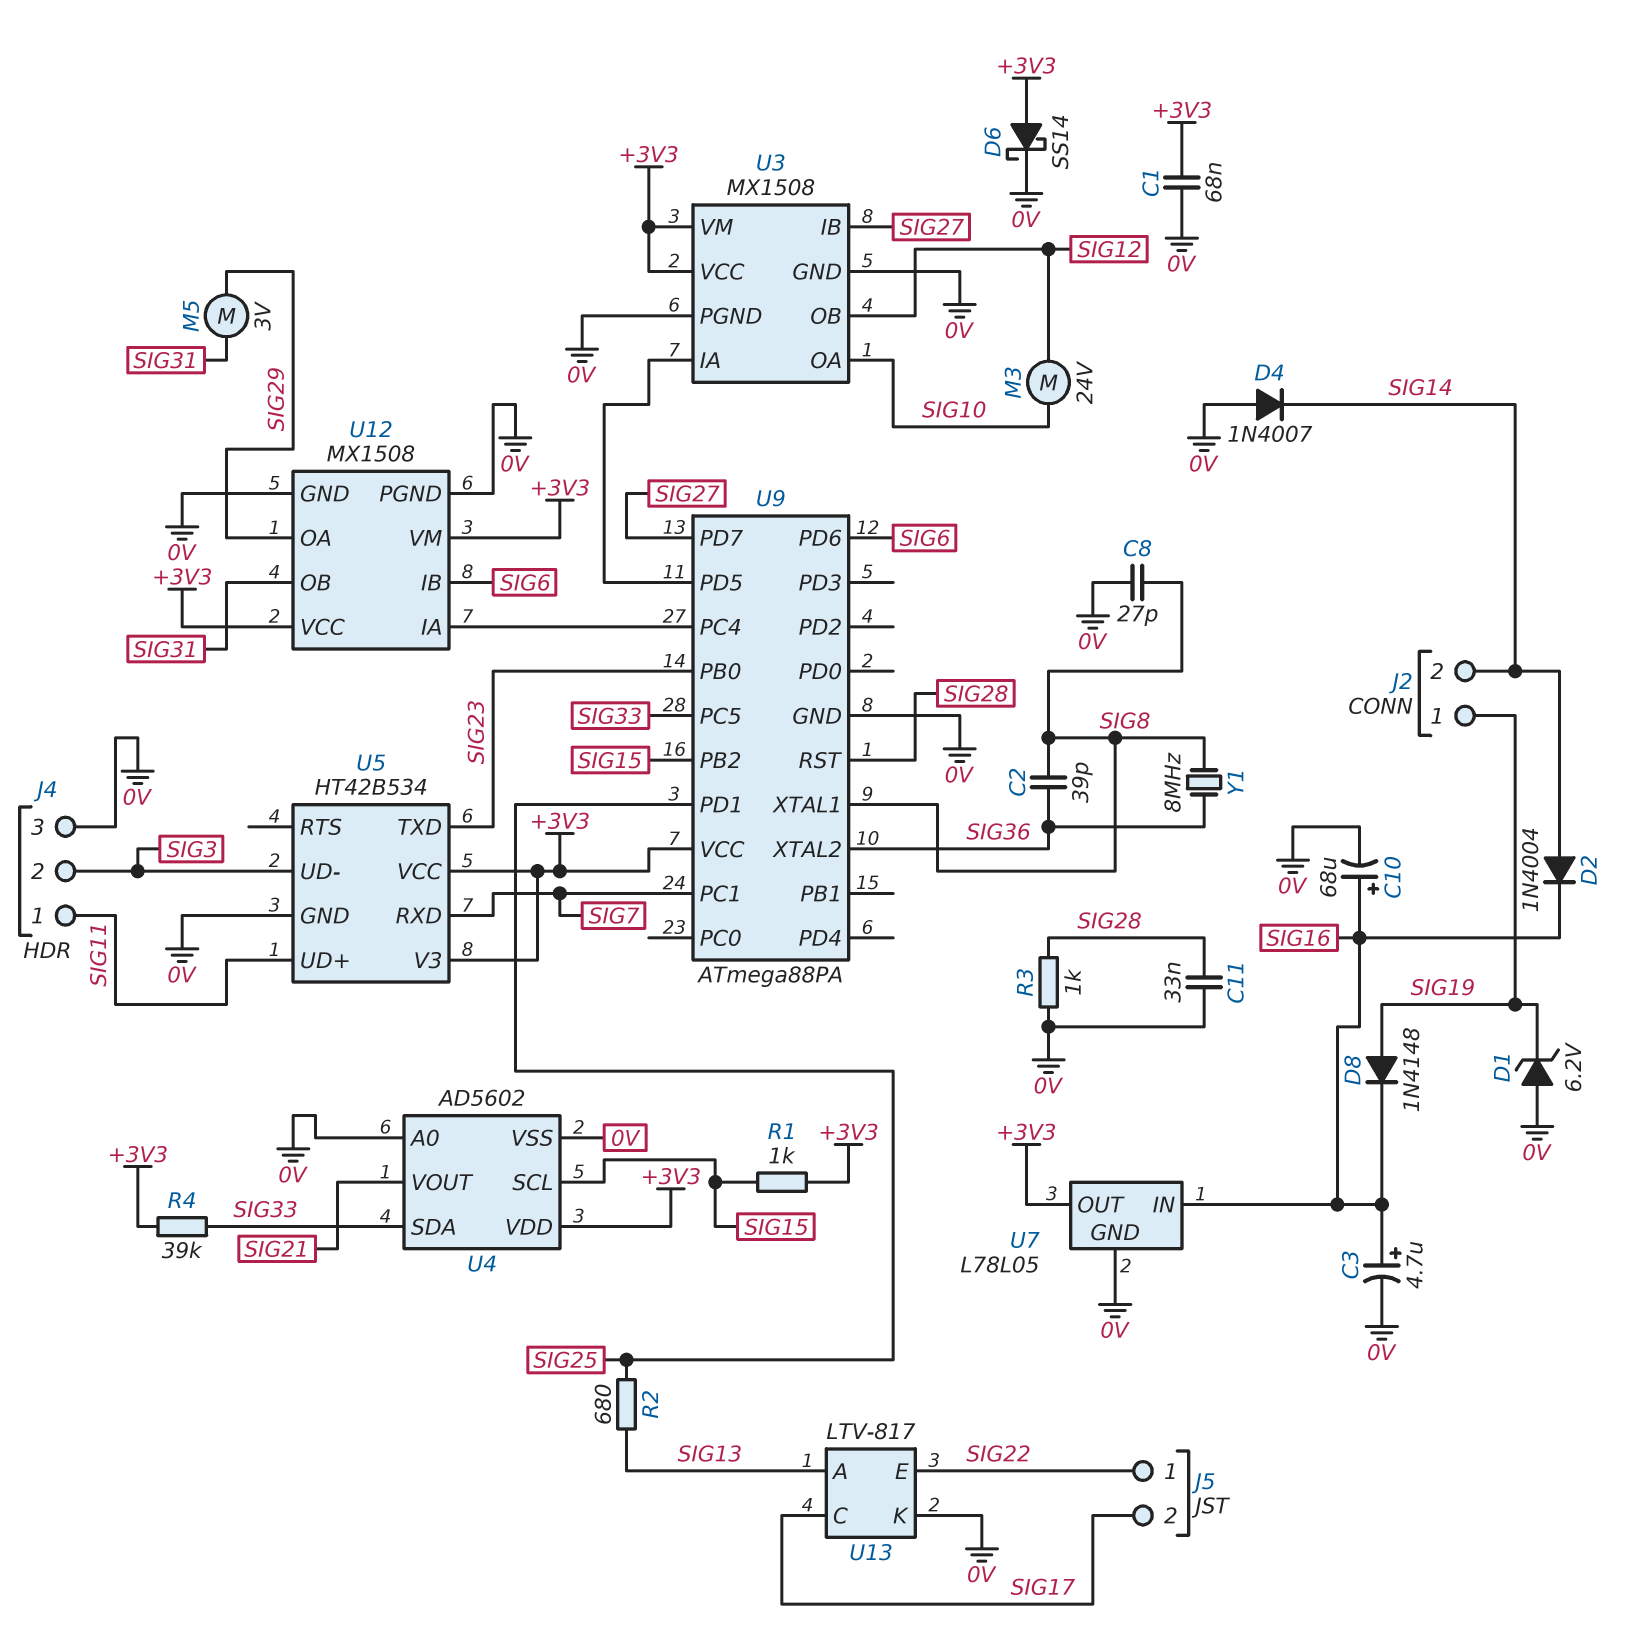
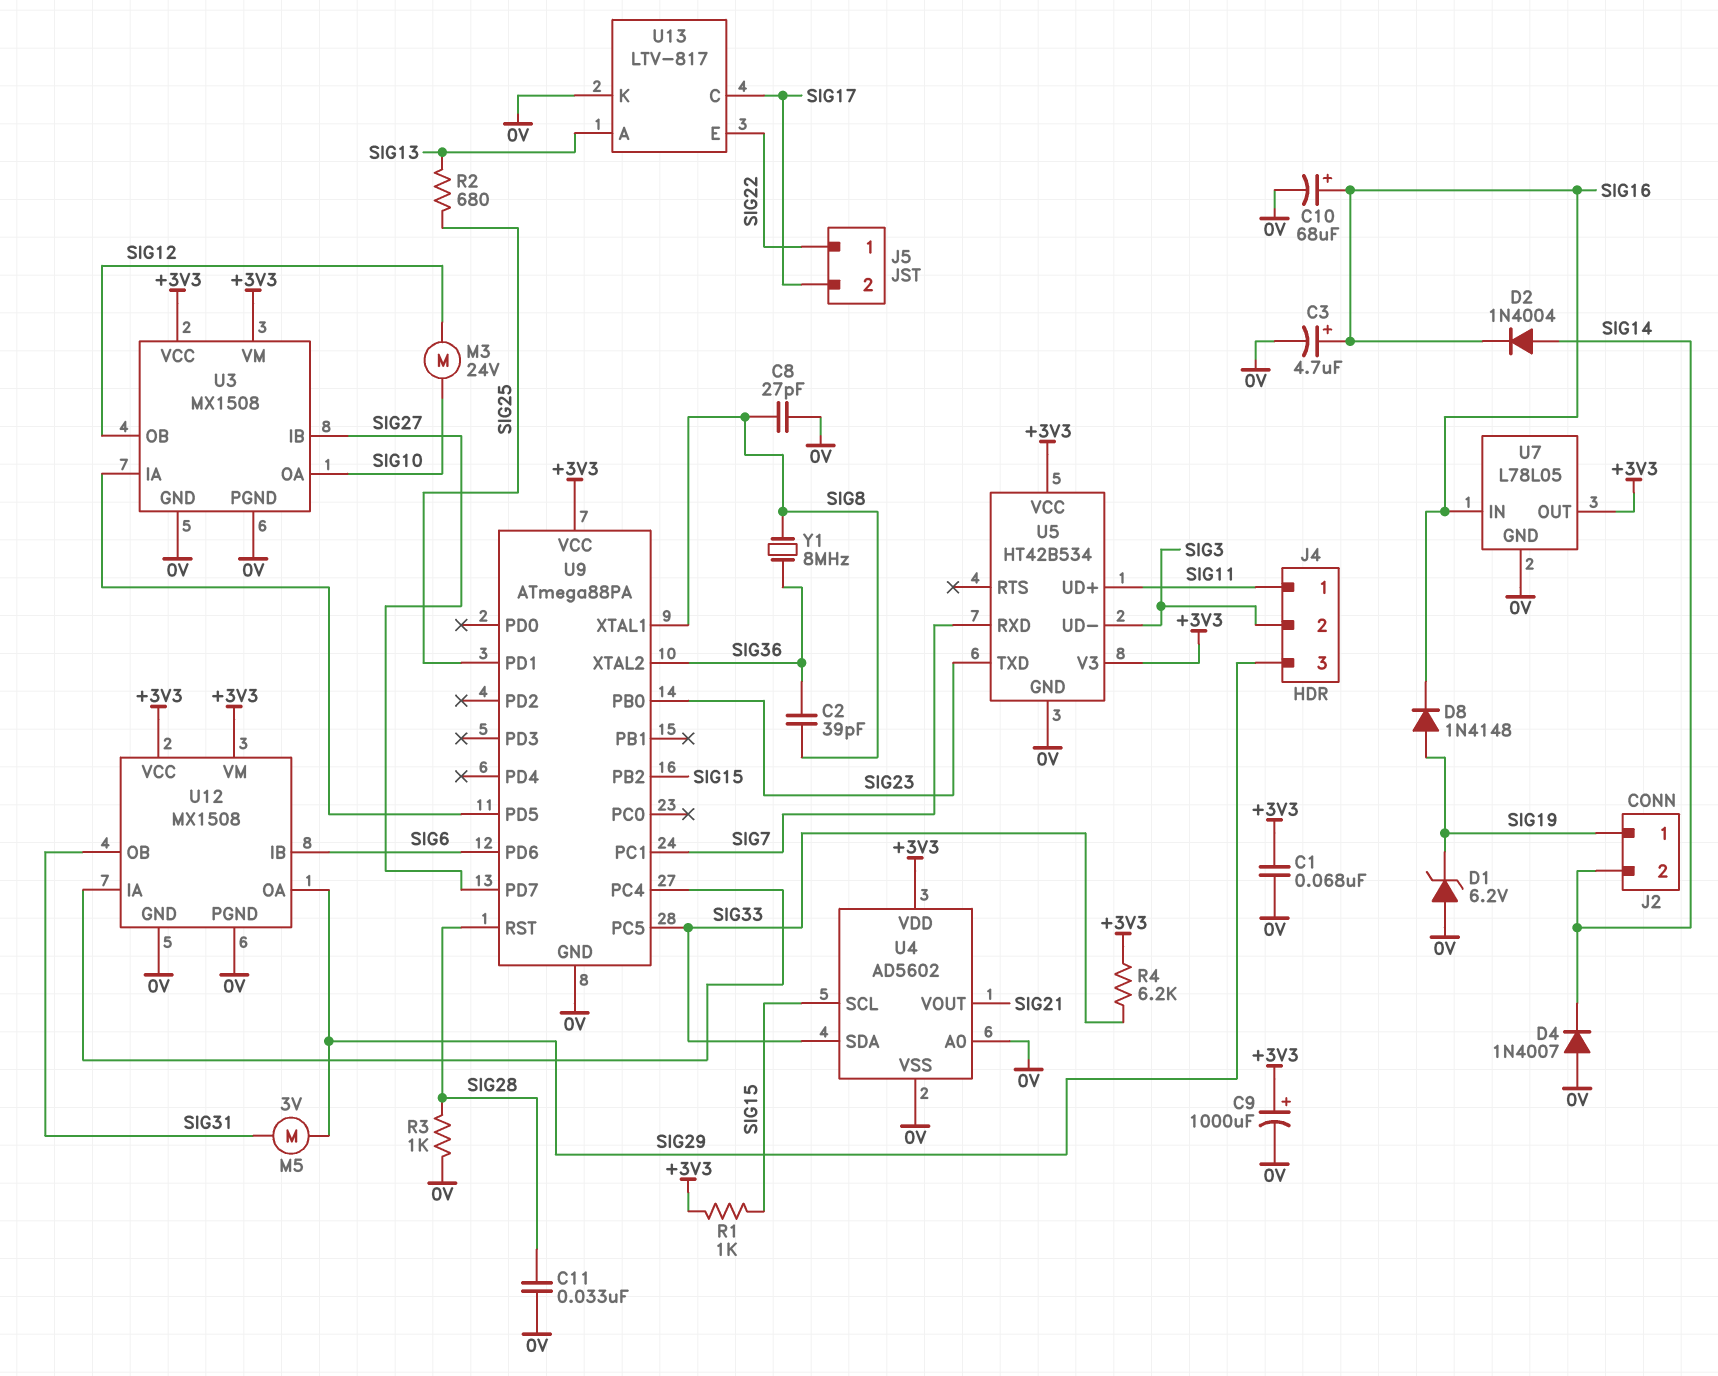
C9: none -> 1000uF (plus +3V3, minus 0V)
D6: schottky SS14 (A +3V3, K 0V) -> none
J4 pin 3: 0V -> SIG29
R4: 39k (+3V3, SIG33) -> 6.2k (+3V3, SIG33)

